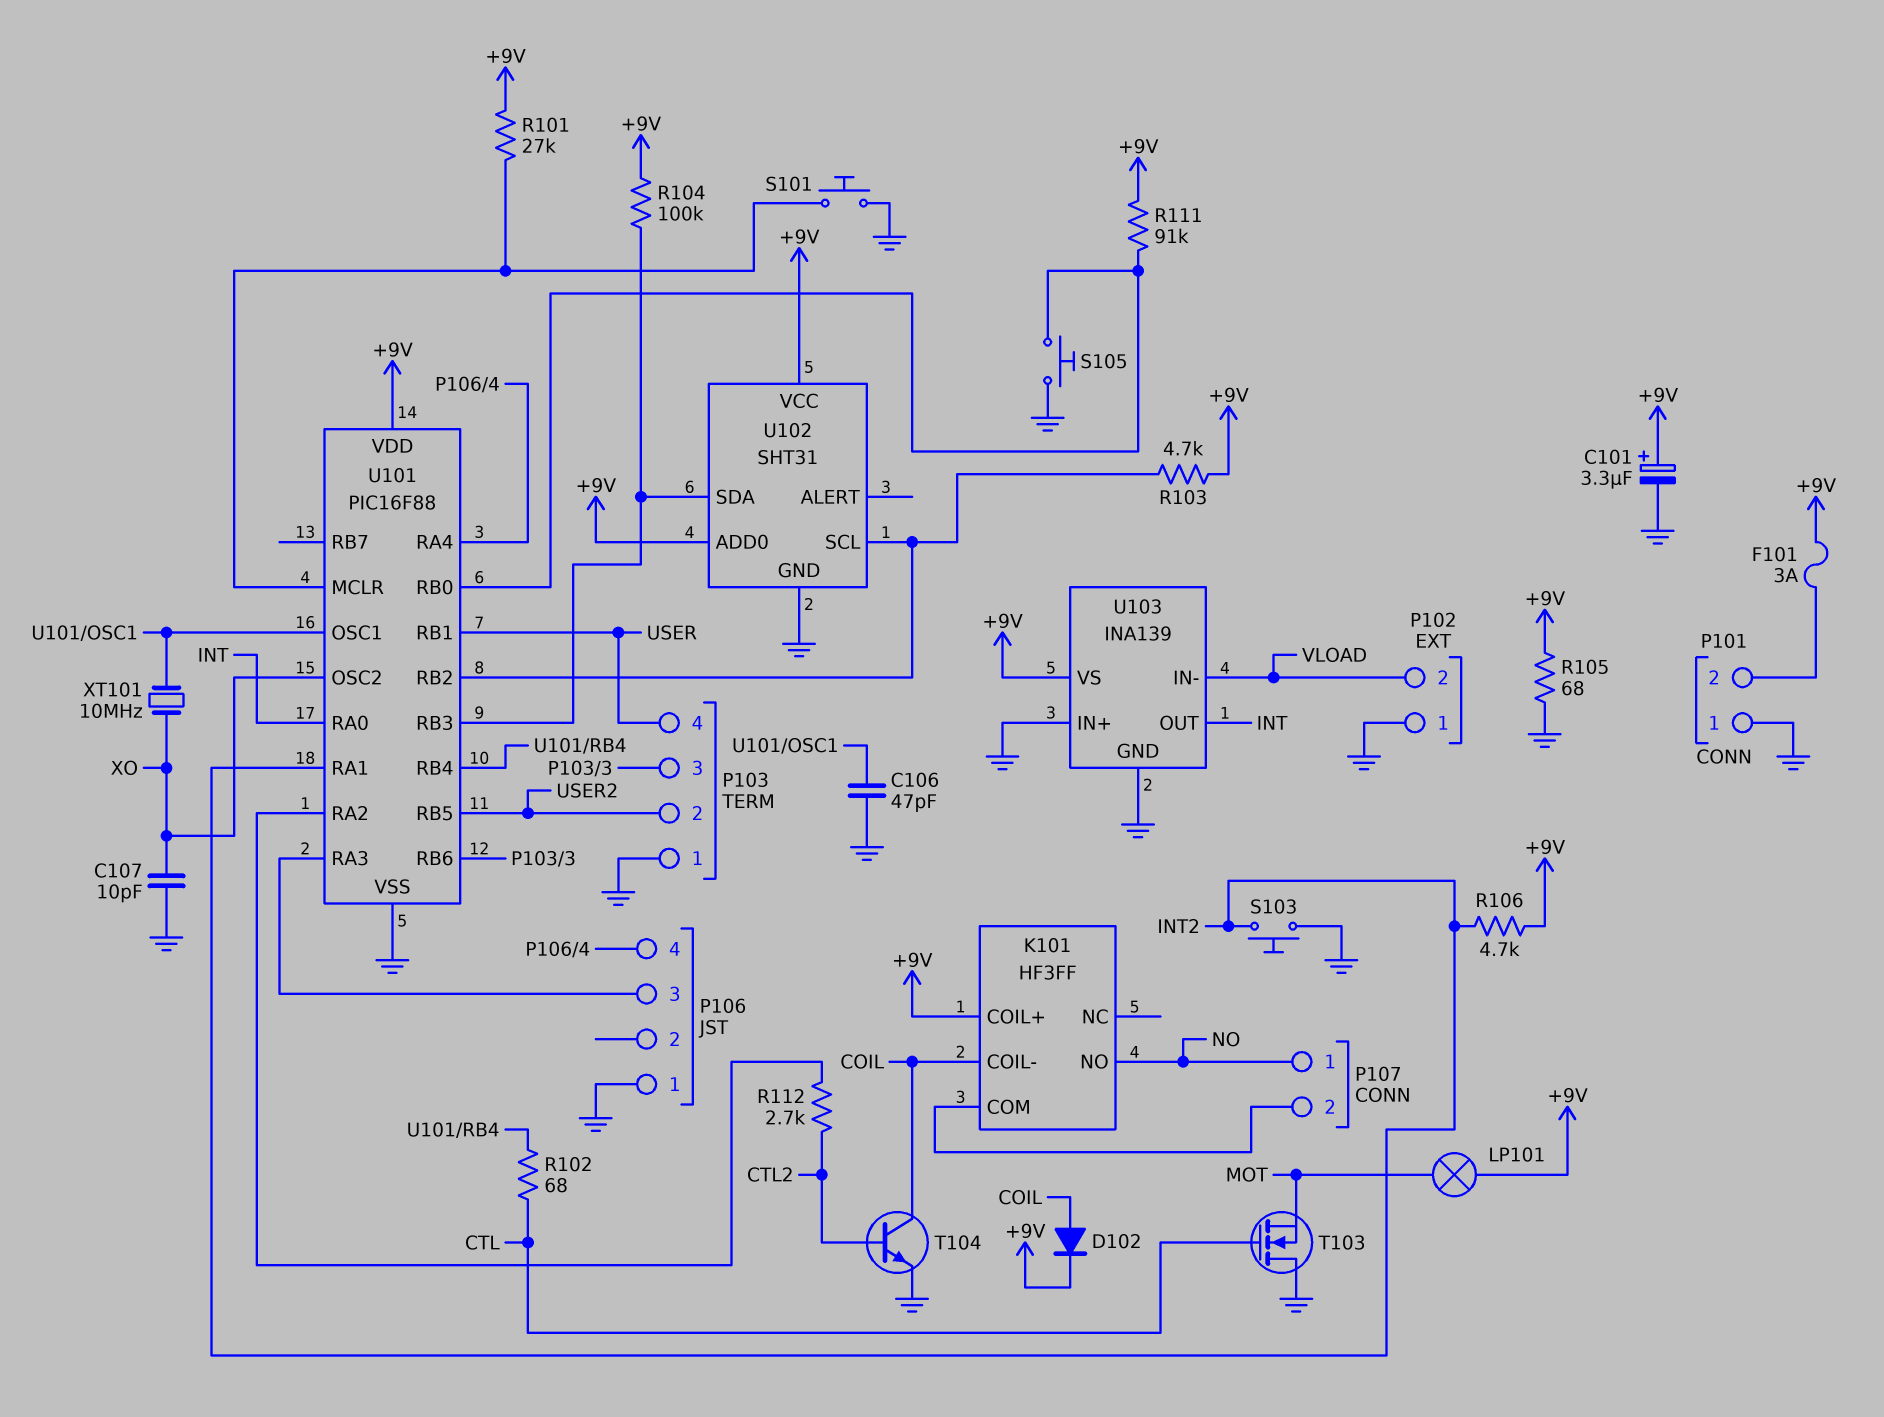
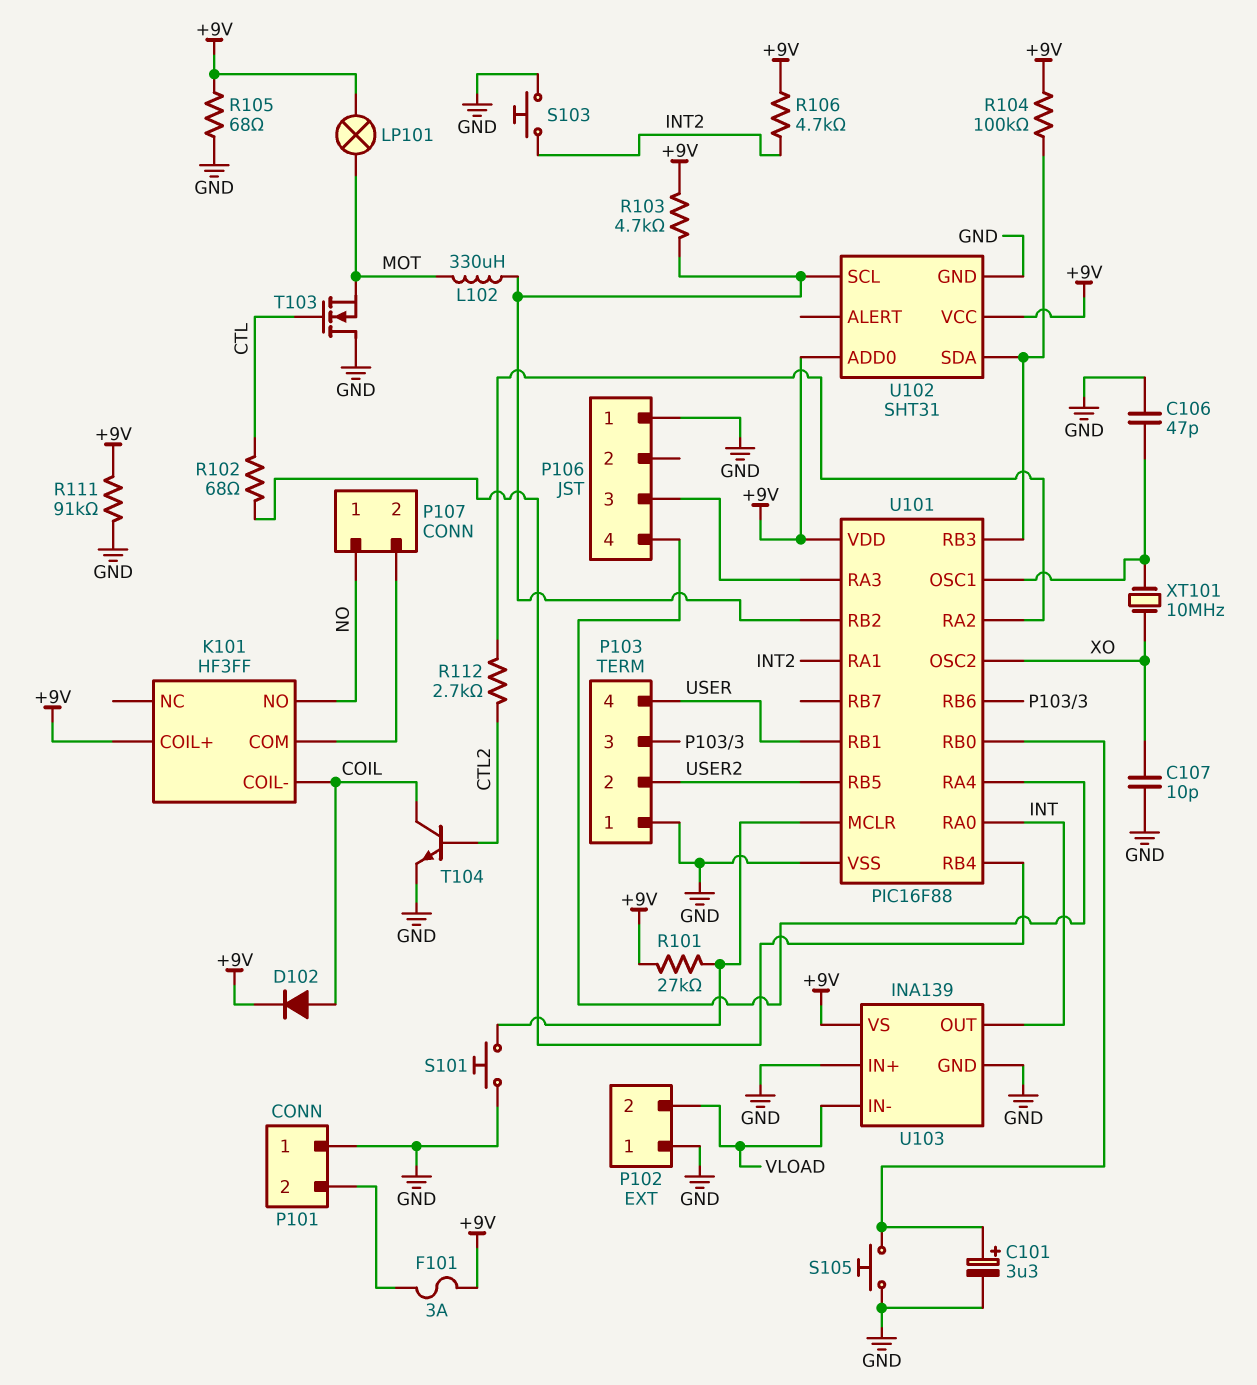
C101: 3.3uF (plus +9V, minus GND) -> 3.3uF (plus U101/RB0, minus GND)
L102: none -> 330uH (MOT, U101/RB2)
R111: 91k (+9V, U101/RB0) -> 91k (+9V, GND)

